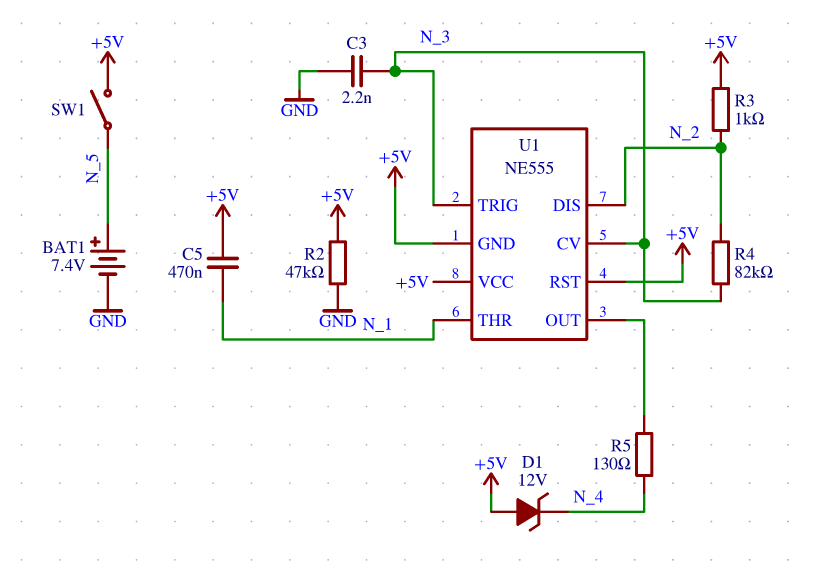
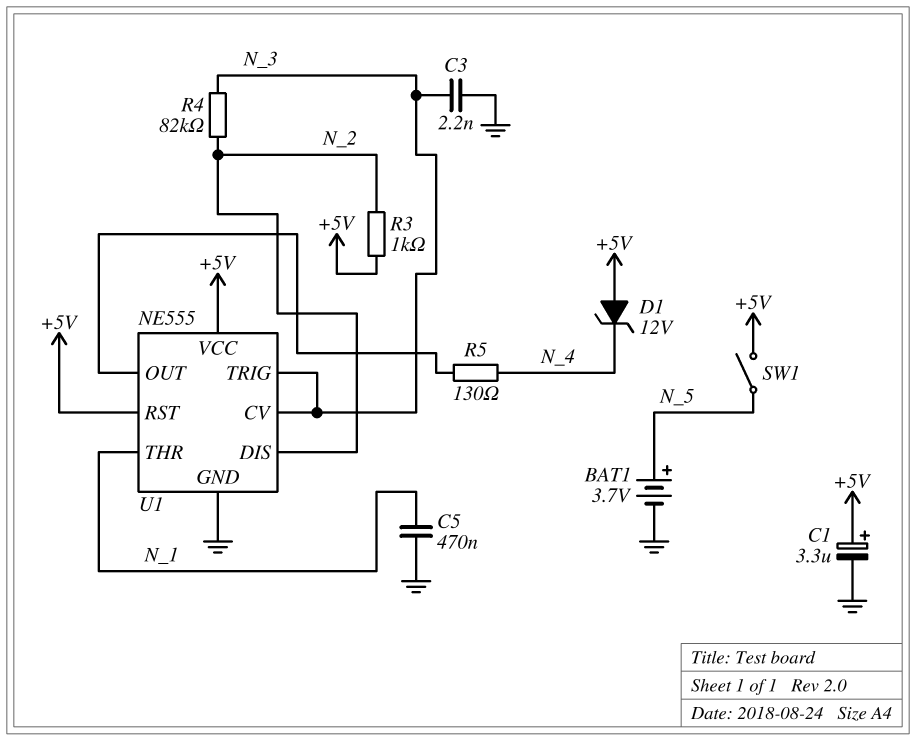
BAT1: 7.4V (plus N_5, minus GND) -> 3.7V (plus N_5, minus GND)
C1: none -> 3.3uF (plus +5V, minus GND)
C5: 470nF (+5V, N_1) -> 470nF (GND, N_1)
R2: 47k (+5V, GND) -> none
U1 pin GND: +5V -> GND

